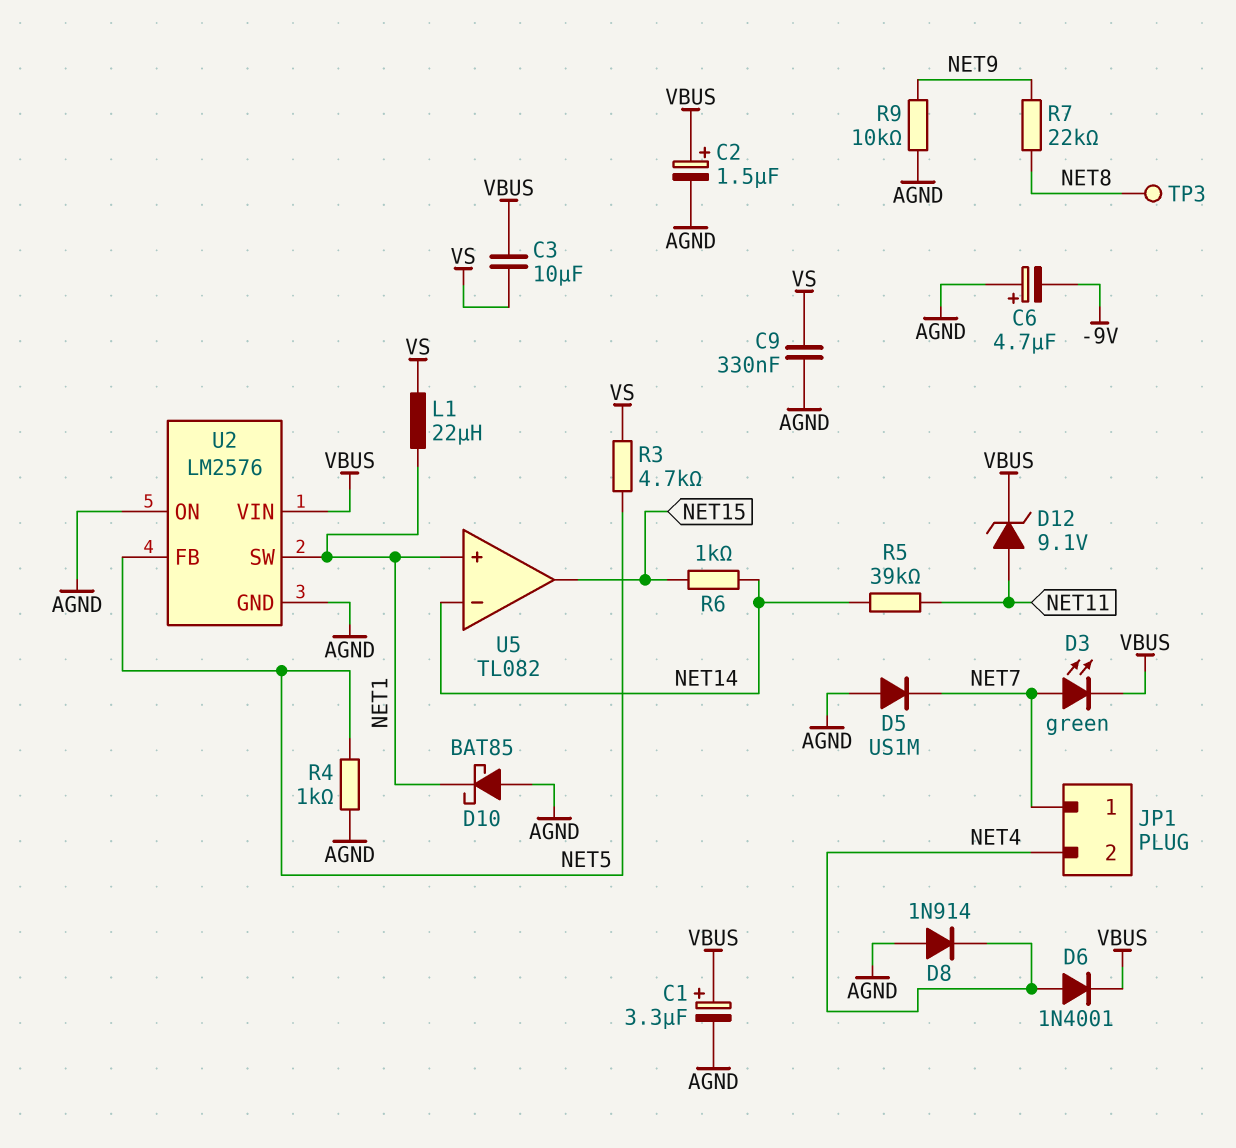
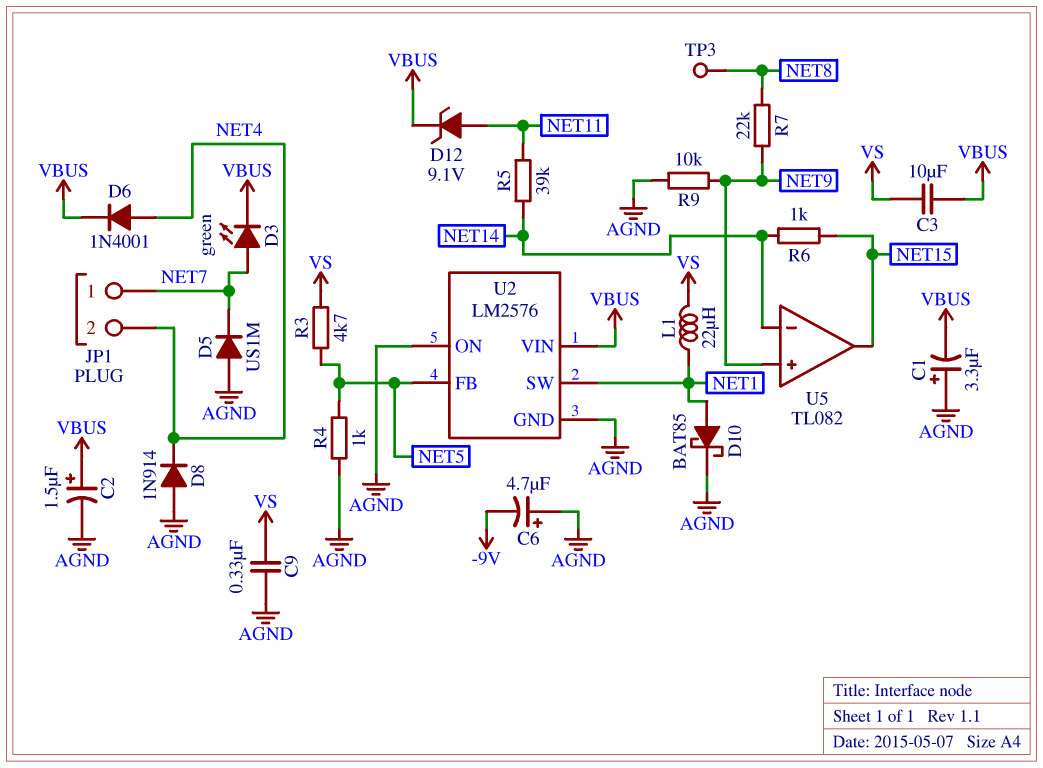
C1: 3.3uF (plus VBUS, minus AGND) -> 3.3uF (plus AGND, minus VBUS)
D10: schottky BAT85 (A AGND, K NET1) -> schottky BAT85 (A NET1, K AGND)
U5 pin in+: NET1 -> NET9

